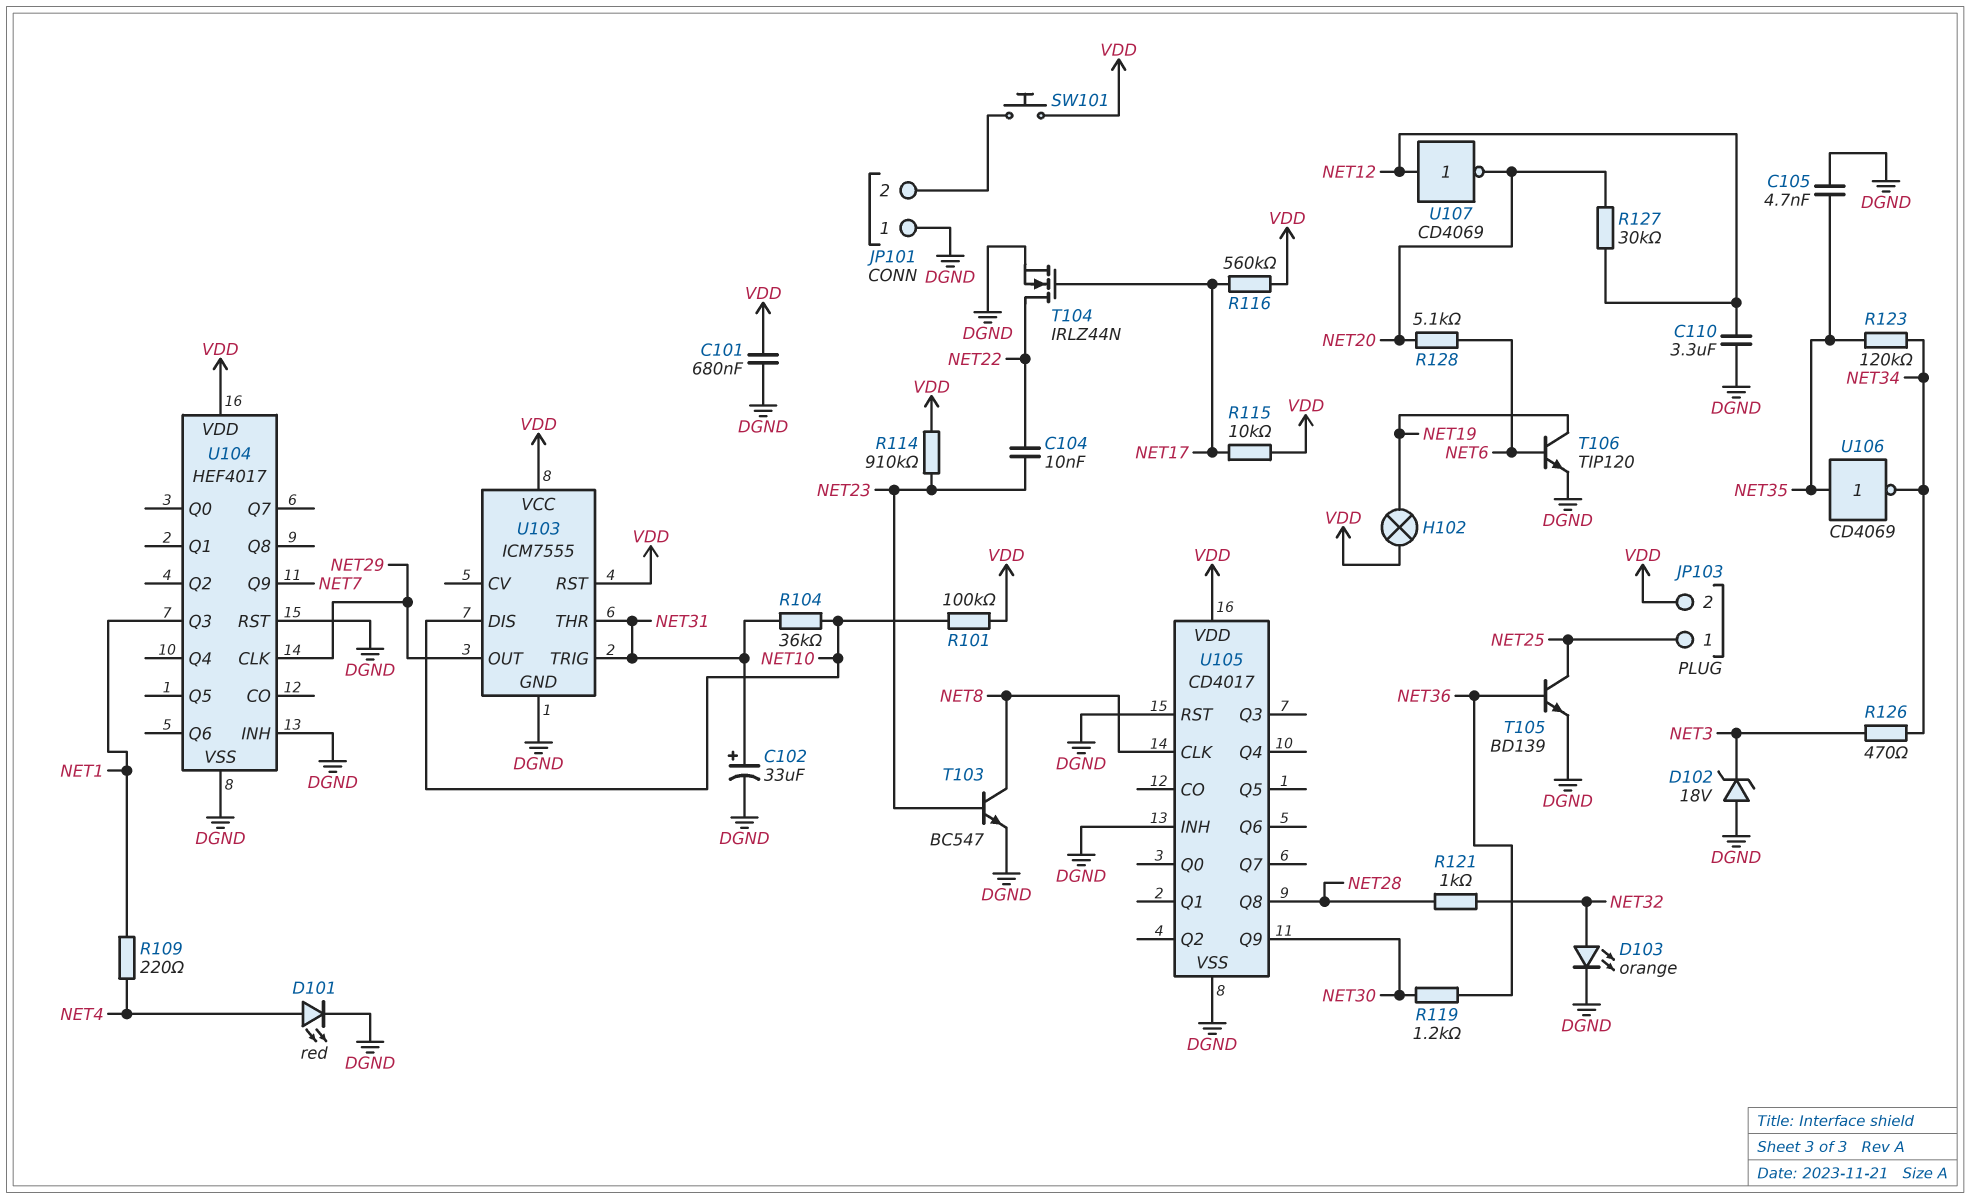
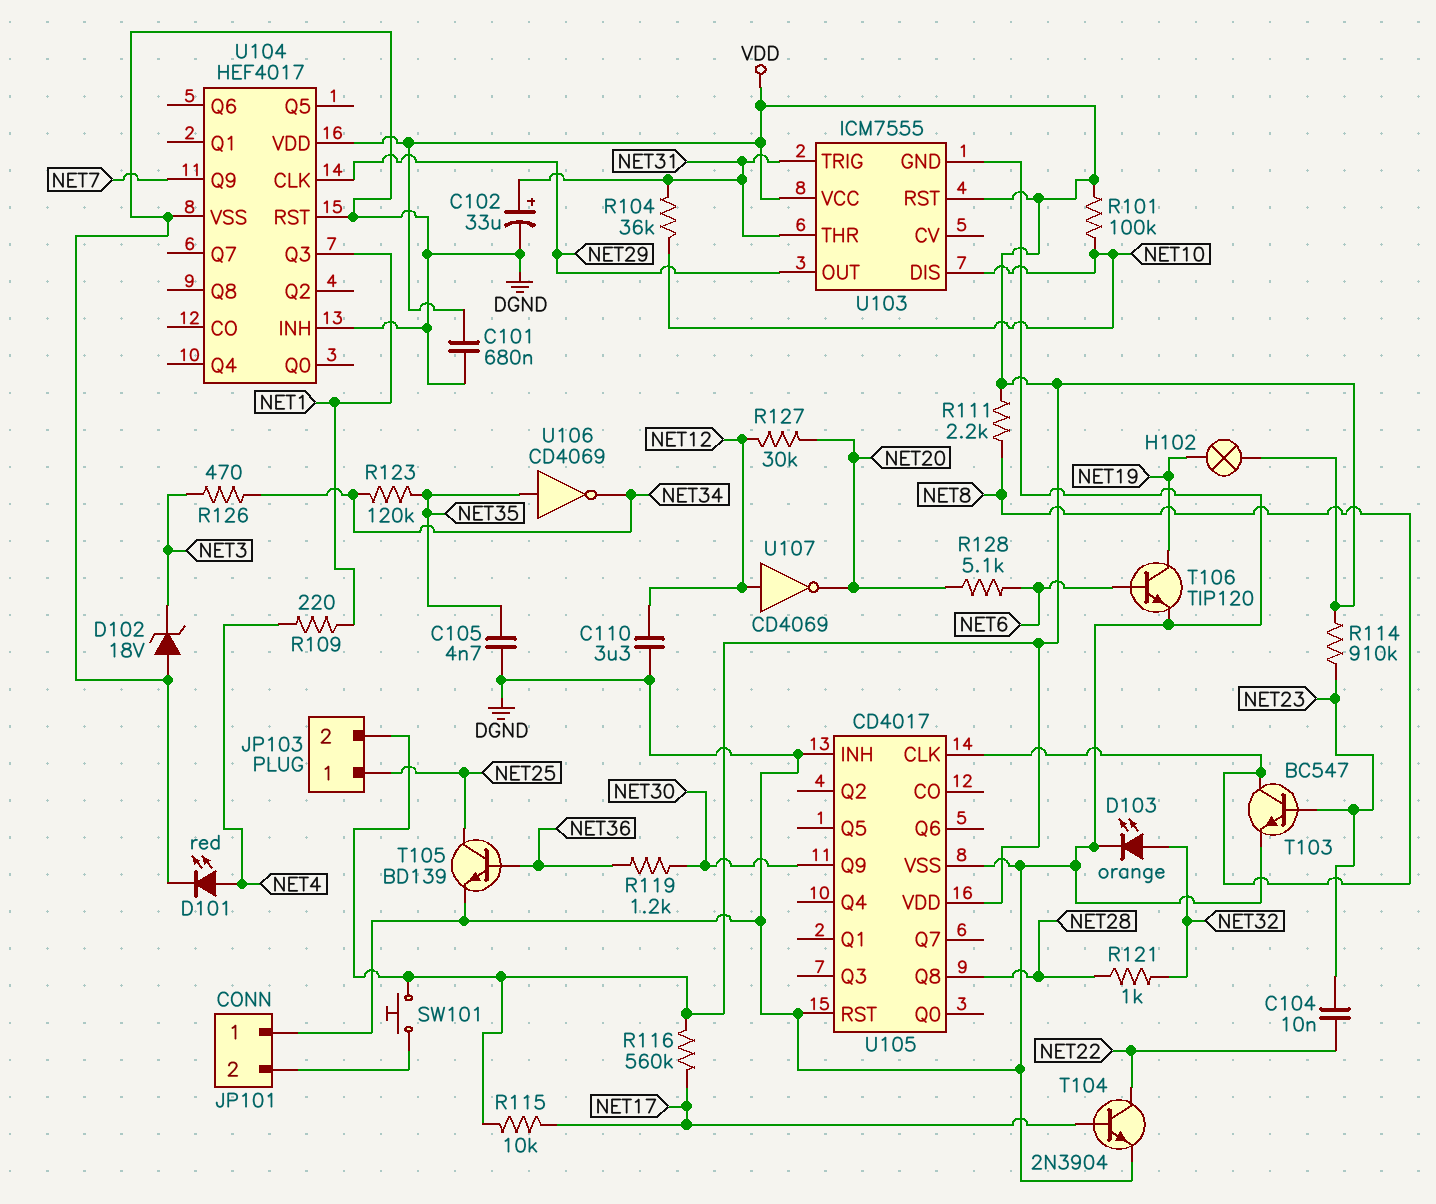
R111: none -> 2.2k (NET8, VDD)
T104: NMOS IRLZ44N (G NET17, D NET22, S DGND) -> NPN 2N3904 (B NET17, C NET22, E DGND)

